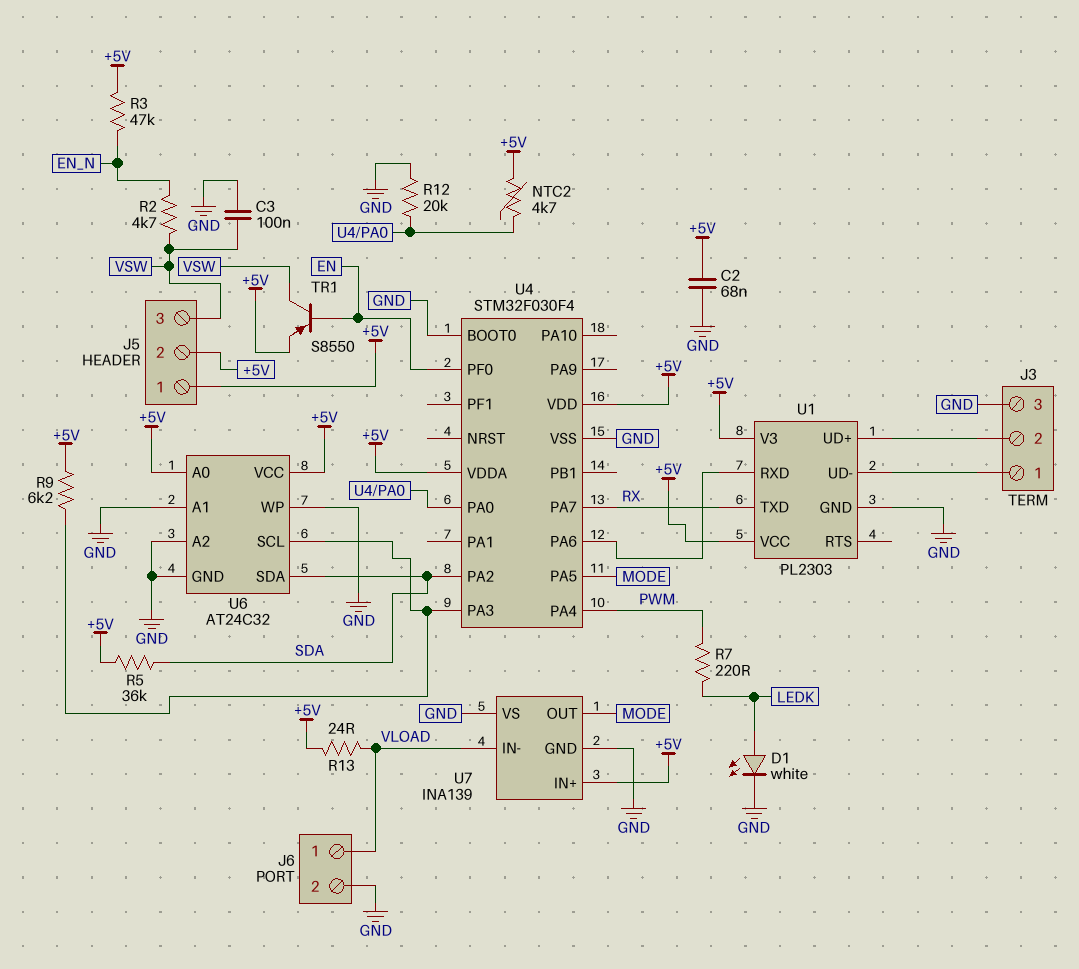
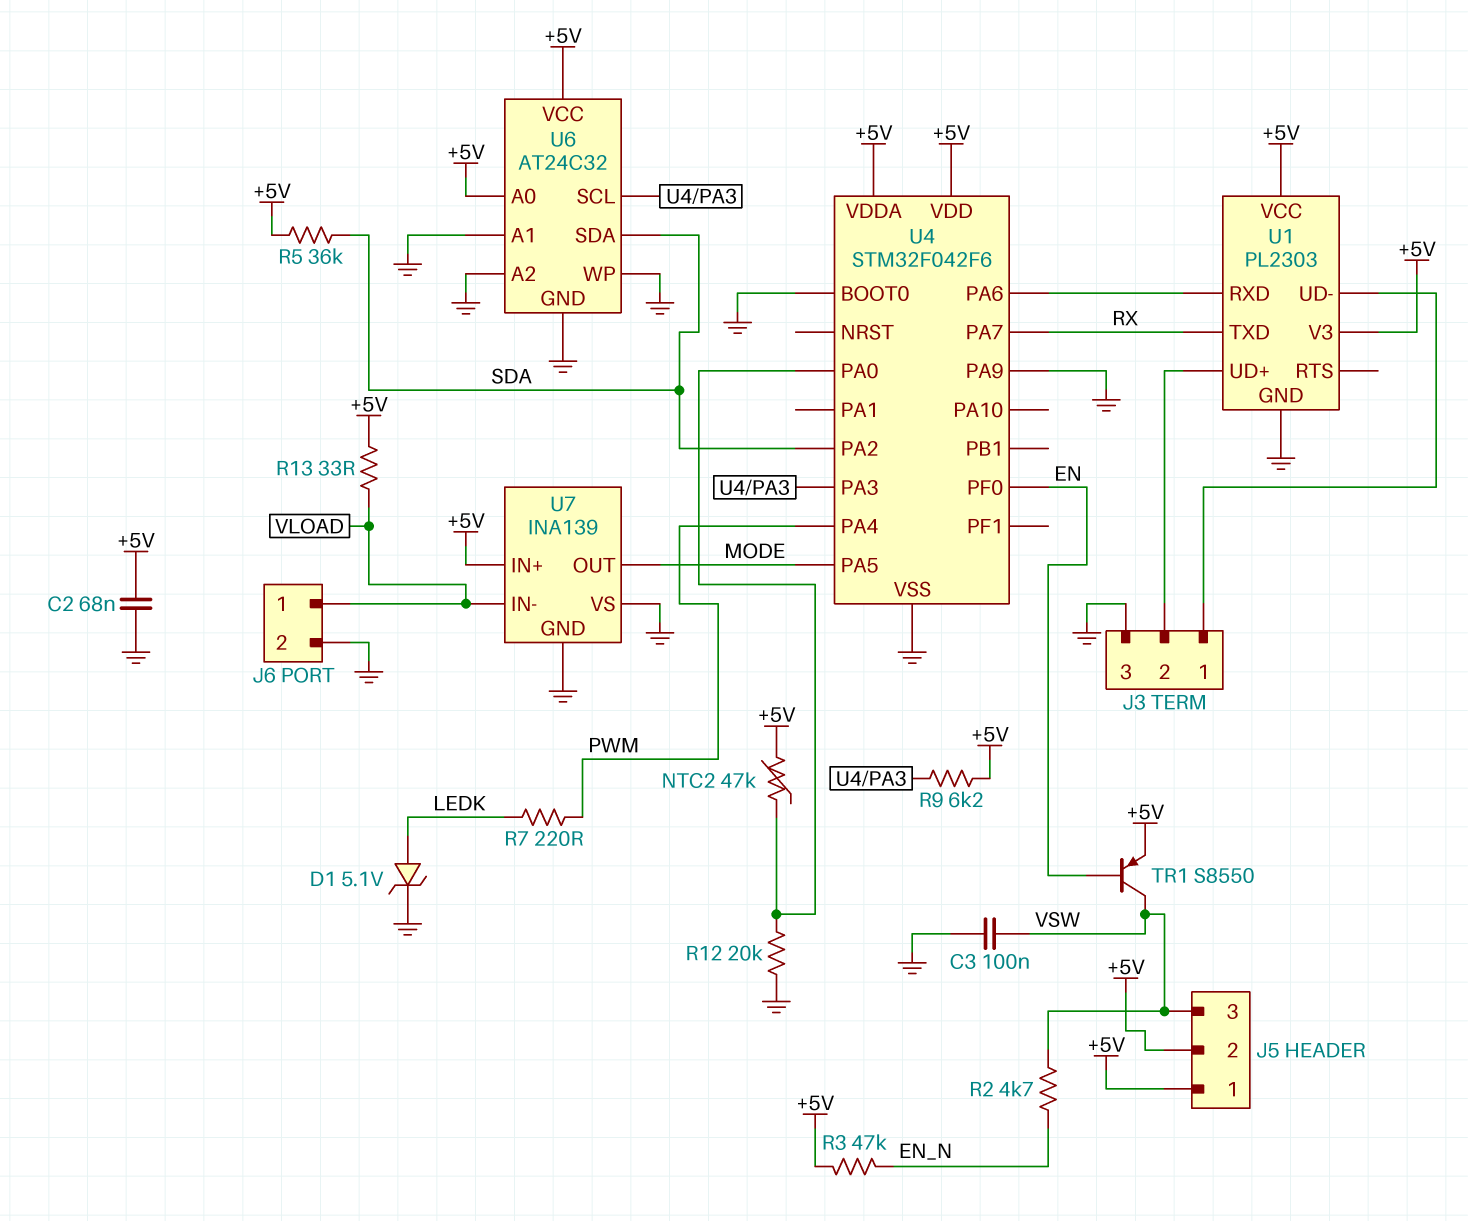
D1: LED white (A LEDK, K GND) -> zener 5.1V (A LEDK, K GND)
NTC2: 4.7k (+5V, U4/PA0) -> 47k (+5V, U4/PA0)
R13: 24 (+5V, VLOAD) -> 33 (+5V, VLOAD)
U4: STM32F030F4 -> STM32F042F6
U4 pin PA9: none -> GND

